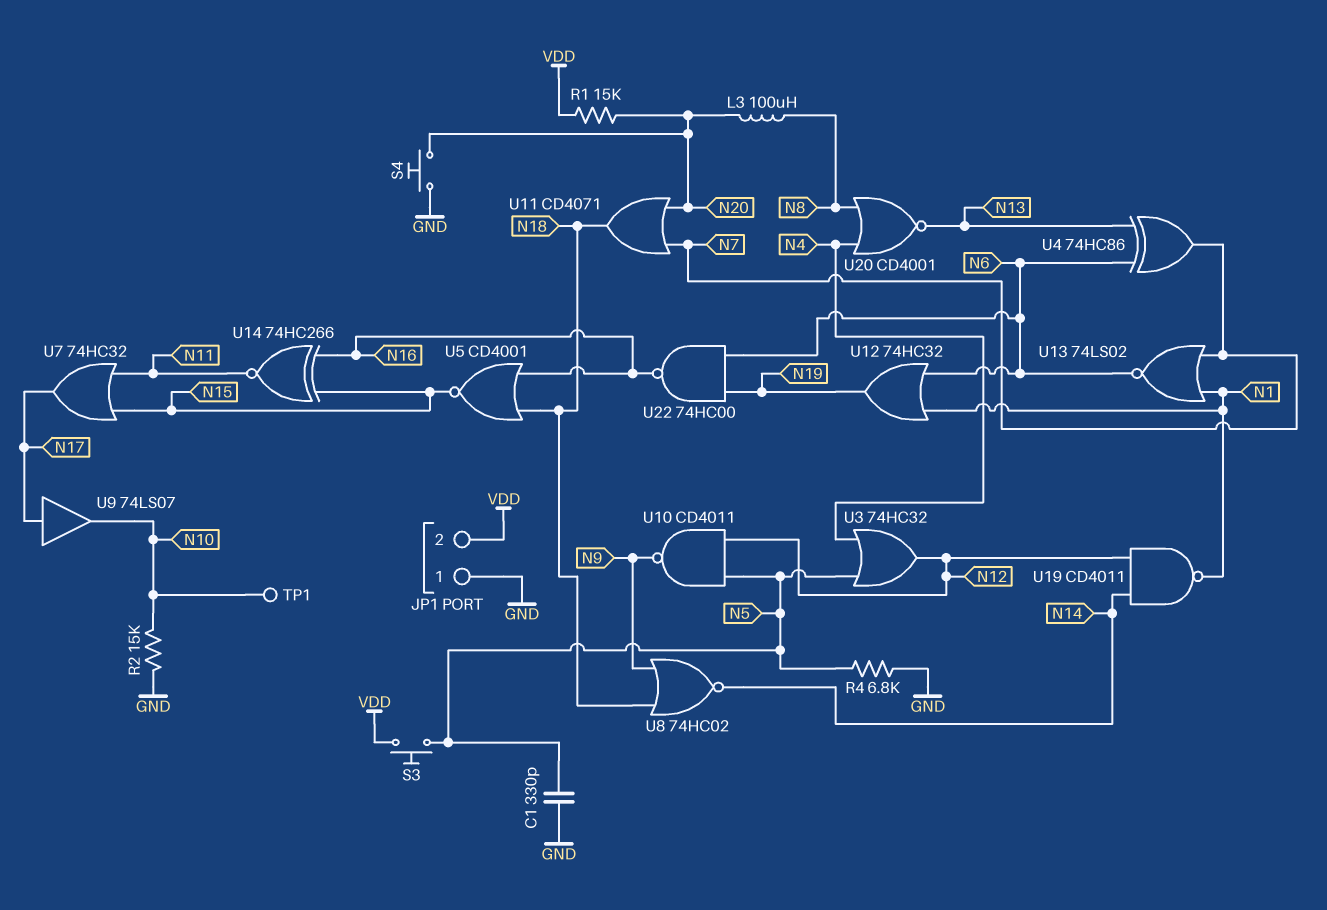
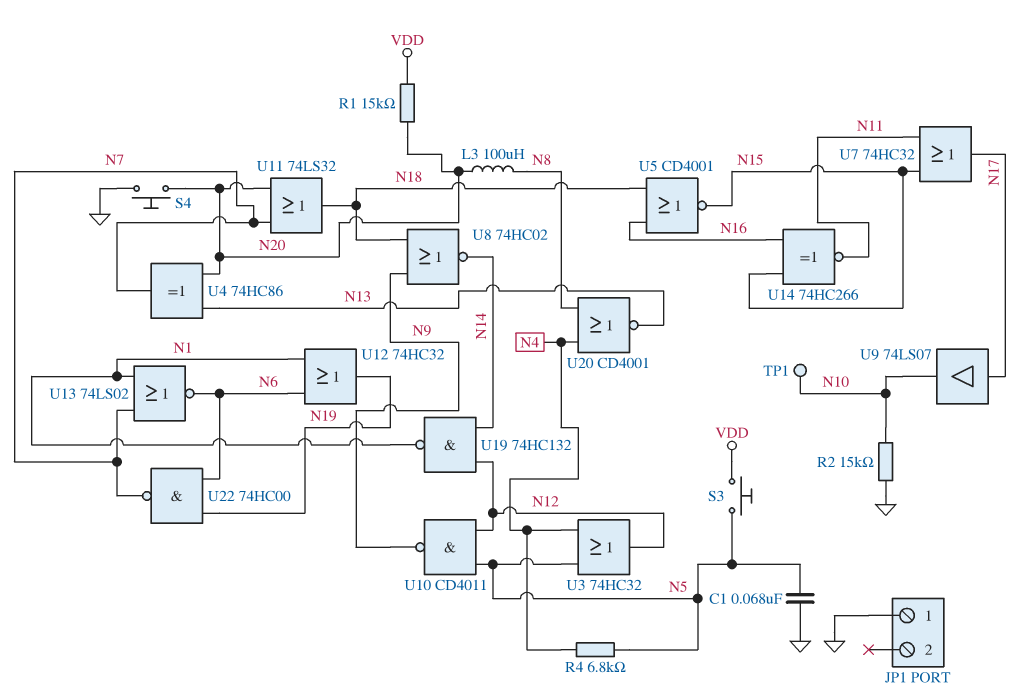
C1: 330pF (GND, N5) -> 68nF (GND, N5)
JP1 pin 2: VDD -> none
R4: 6.8k (GND, N5) -> 6.8k (N4, N5)
U4: XOR 74HC86 (in N6, in N13, out N7) -> XOR 74HC86 (in N13, in N20, out N7)
U11: OR CD4071 (in N7, in N20, out N18) -> OR 74LS32 (in N7, in N20, out N18)
U19: NAND CD4011 (in N12, in N14, out N1) -> NAND 74HC132 (in N12, in N14, out N1)
U22: NAND 74HC00 (in N6, in N19, out N16) -> NAND 74HC00 (in N6, in N19, out N7)

